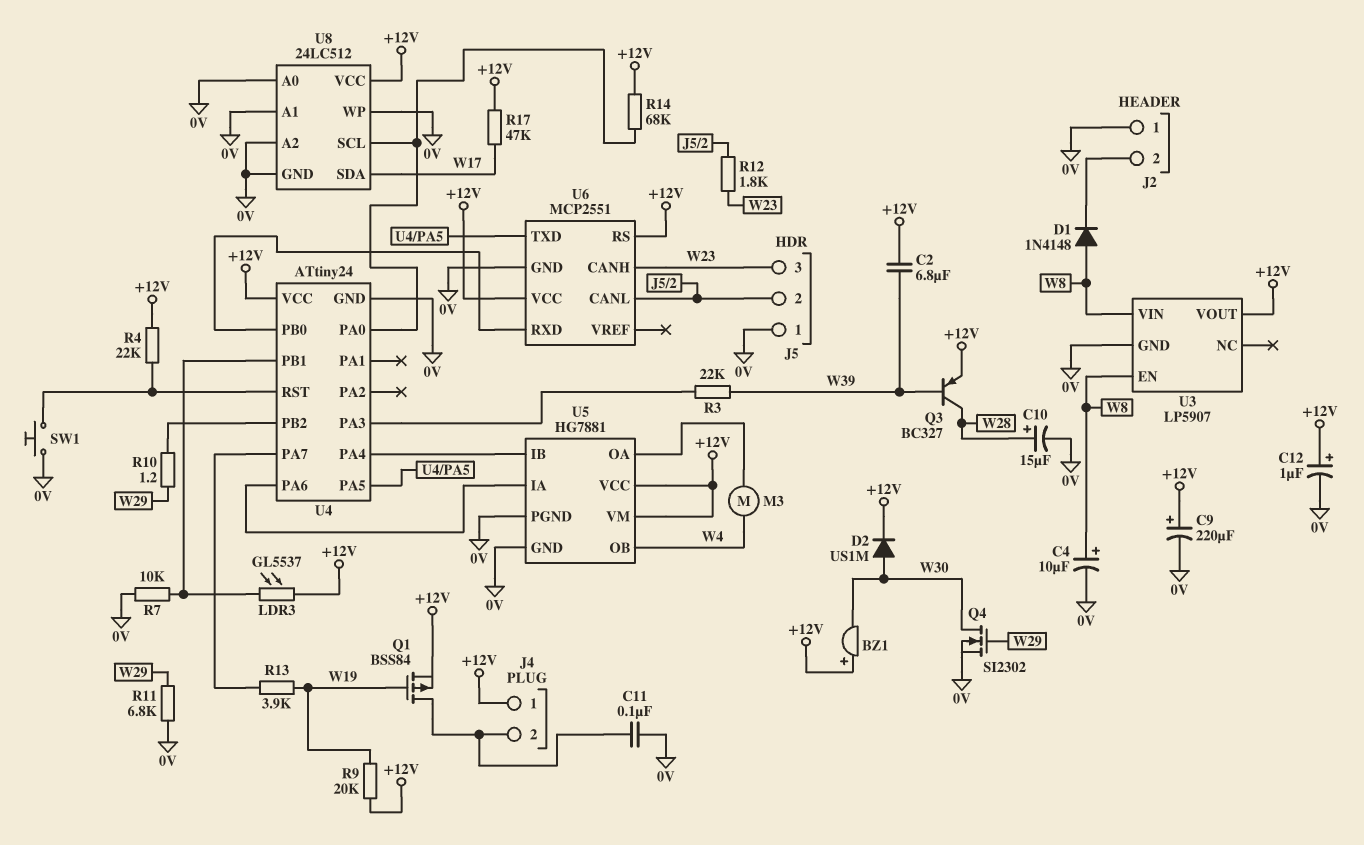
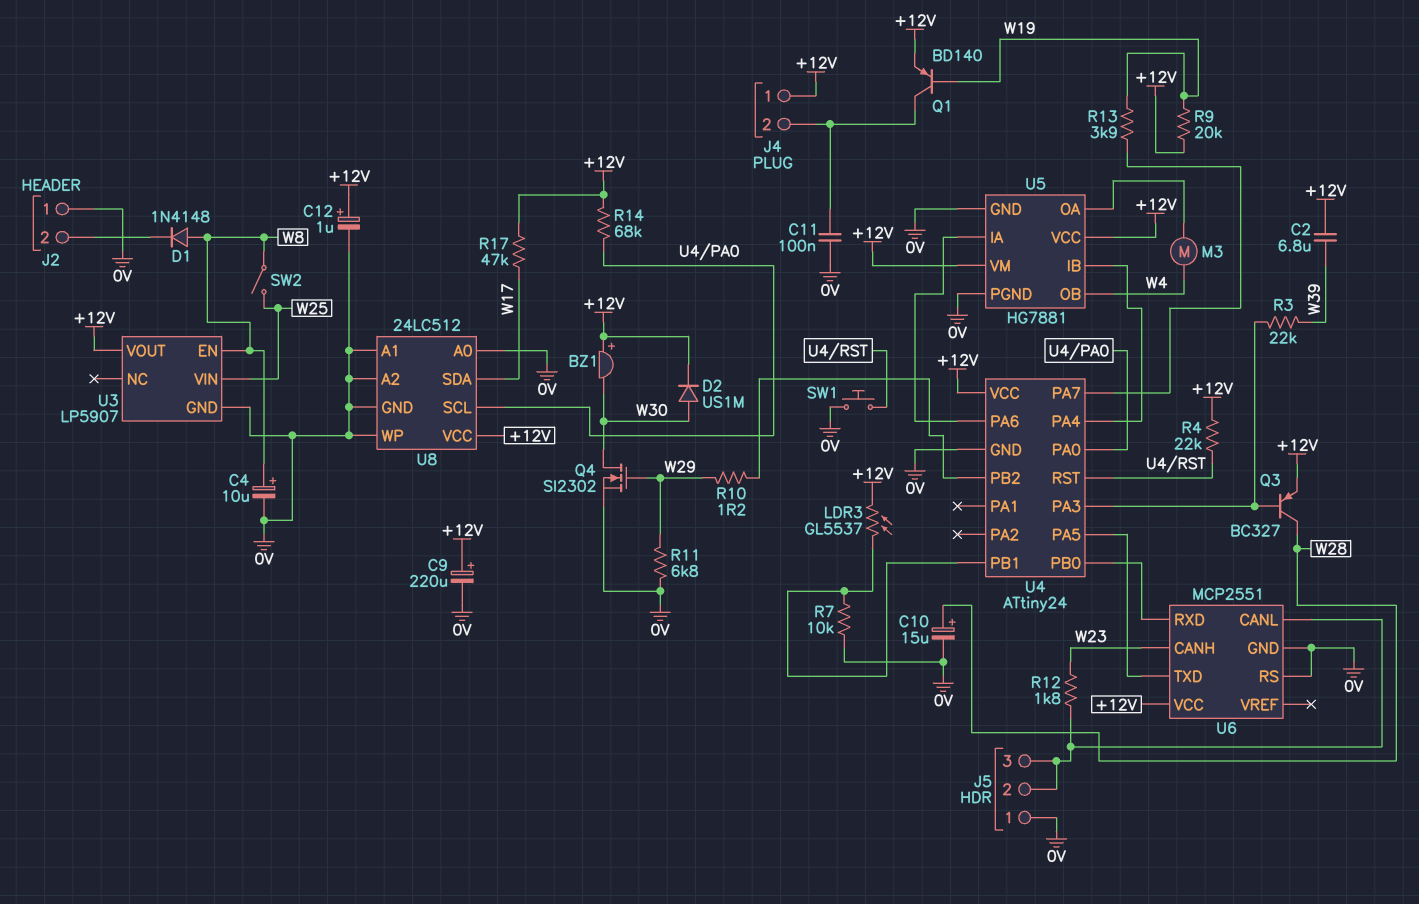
J5 pin 3: W23 -> J5/2
Q1: PMOS BSS84 (G W19, D J4/2, S +12V) -> PNP BD140 (B W19, C J4/2, E +12V)
Q3: PNP BC327 (B W39, C W28, E +12V) -> PNP BC327 (B U4/PA3, C W28, E +12V)
SW2: none -> switch (W8, W25)
U3 pin VIN: W8 -> W25
U6 pin RS: +12V -> 0V

